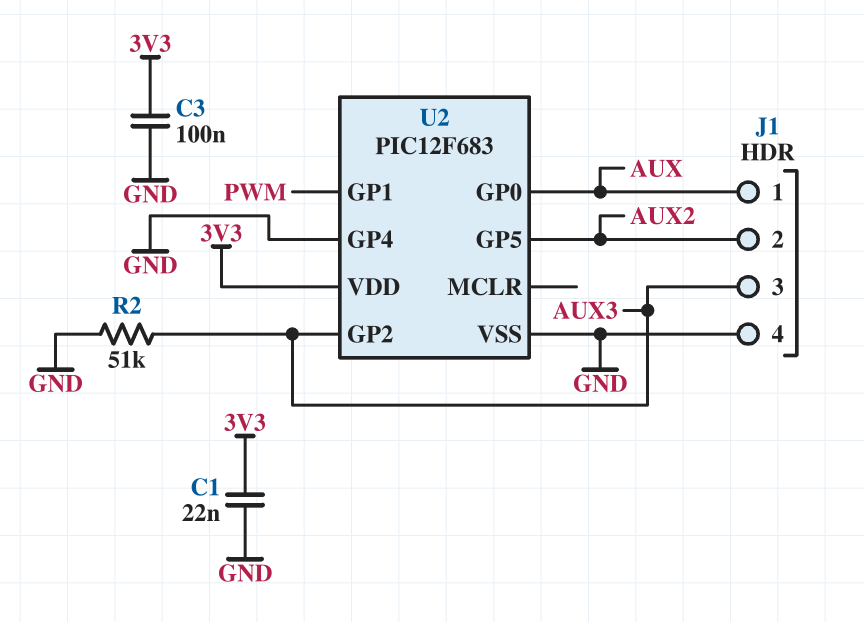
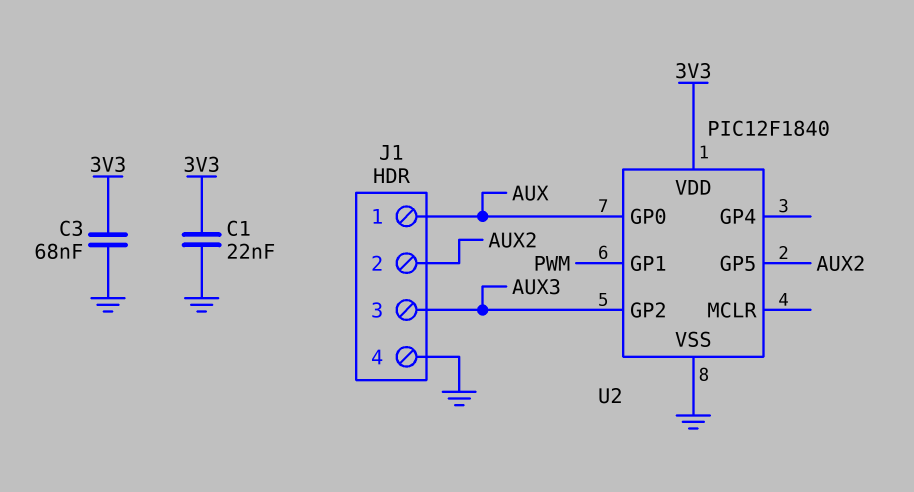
C3: 100nF (3V3, GND) -> 68nF (3V3, GND)
R2: 51k (AUX3, GND) -> none
U2: PIC12F683 -> PIC12F1840
U2 pin GP4: GND -> none

